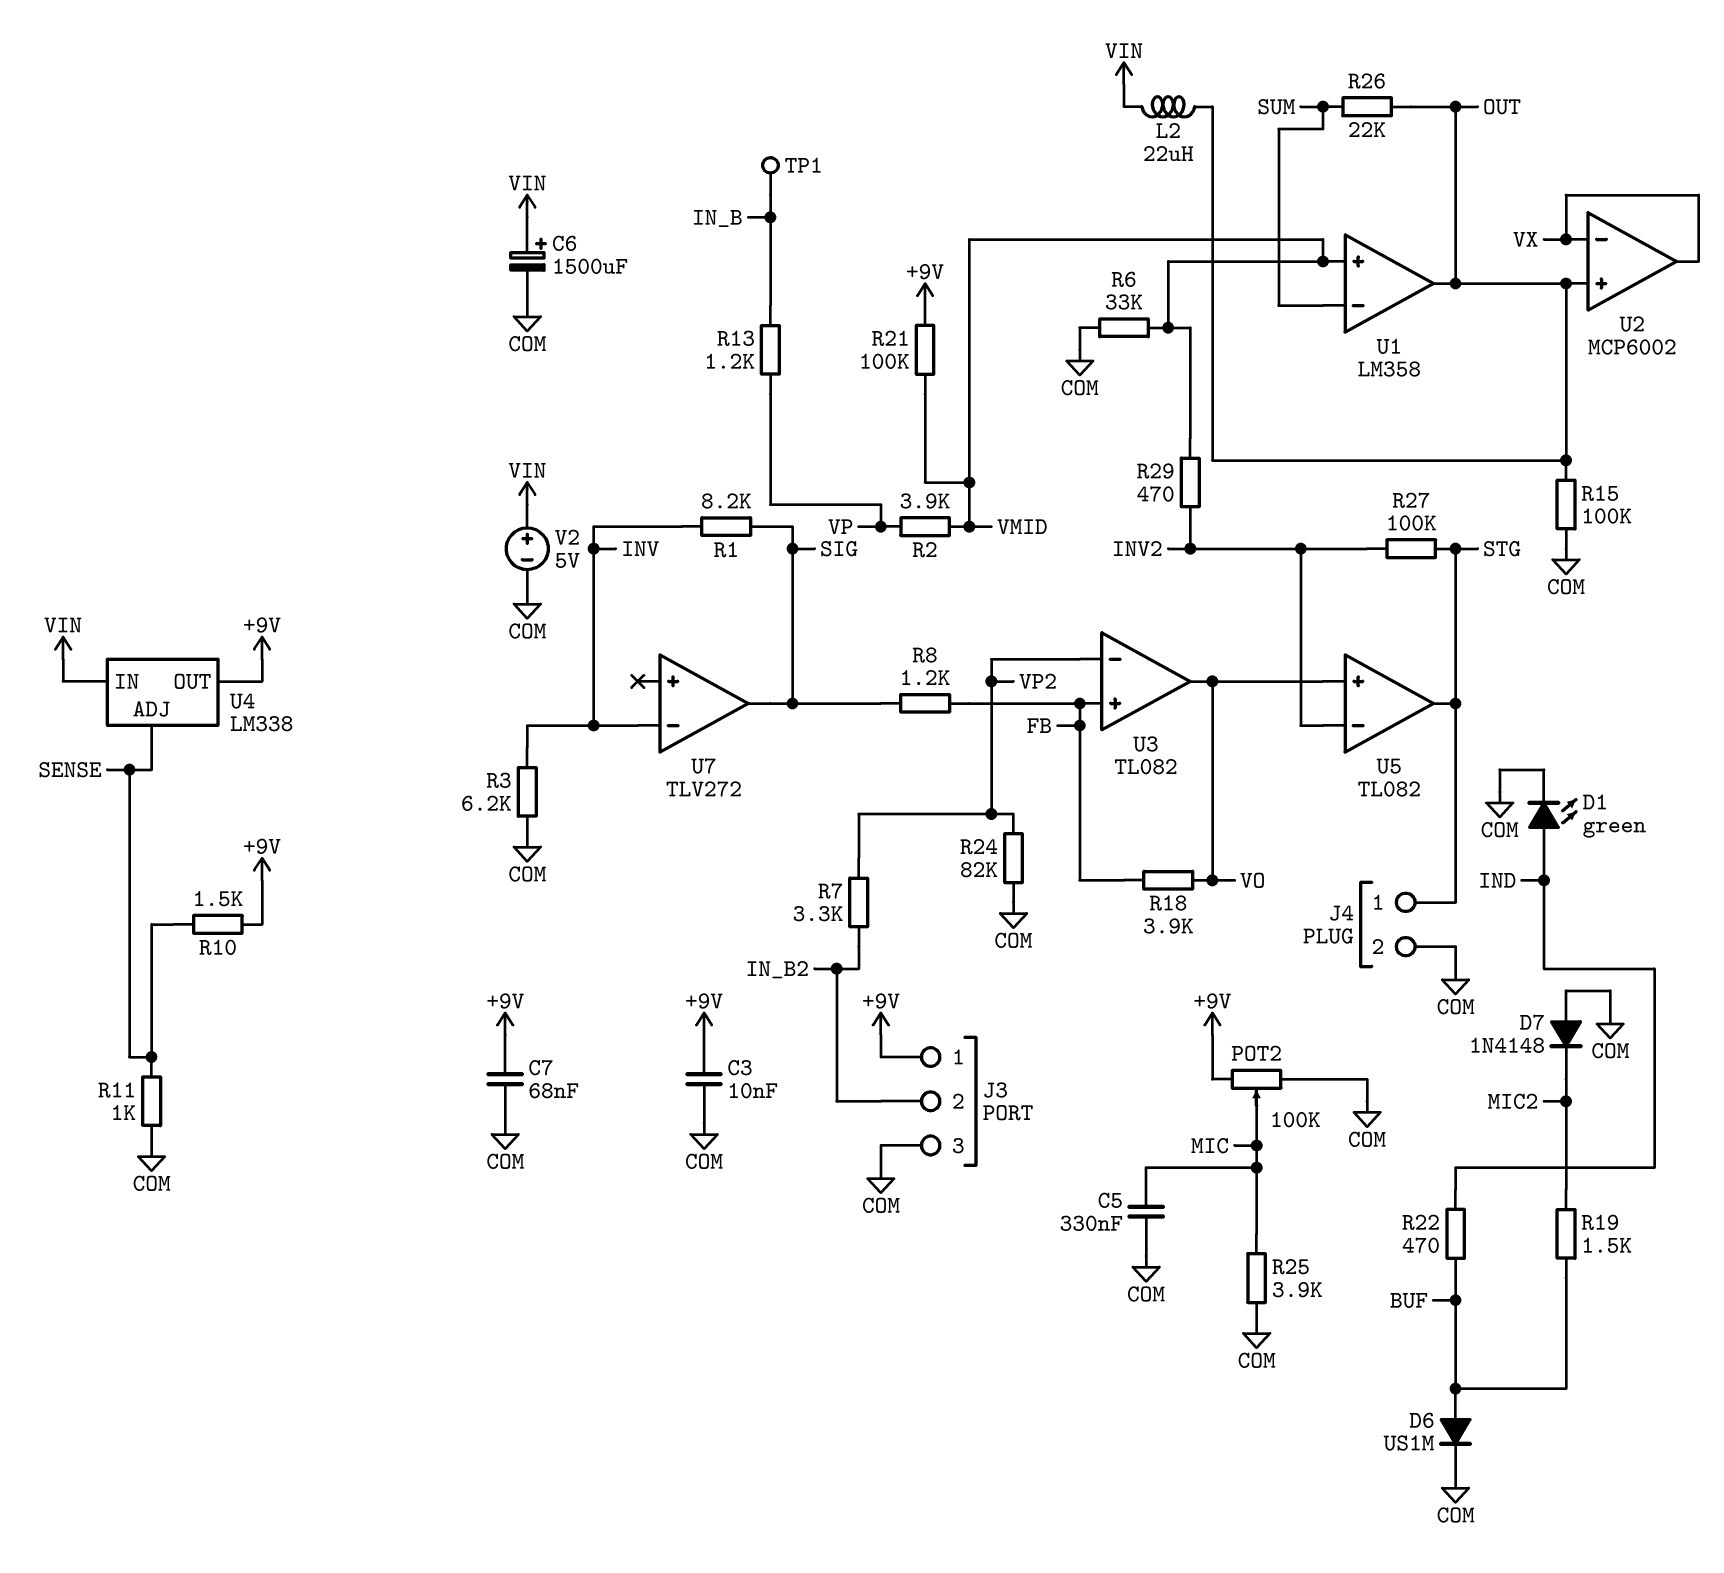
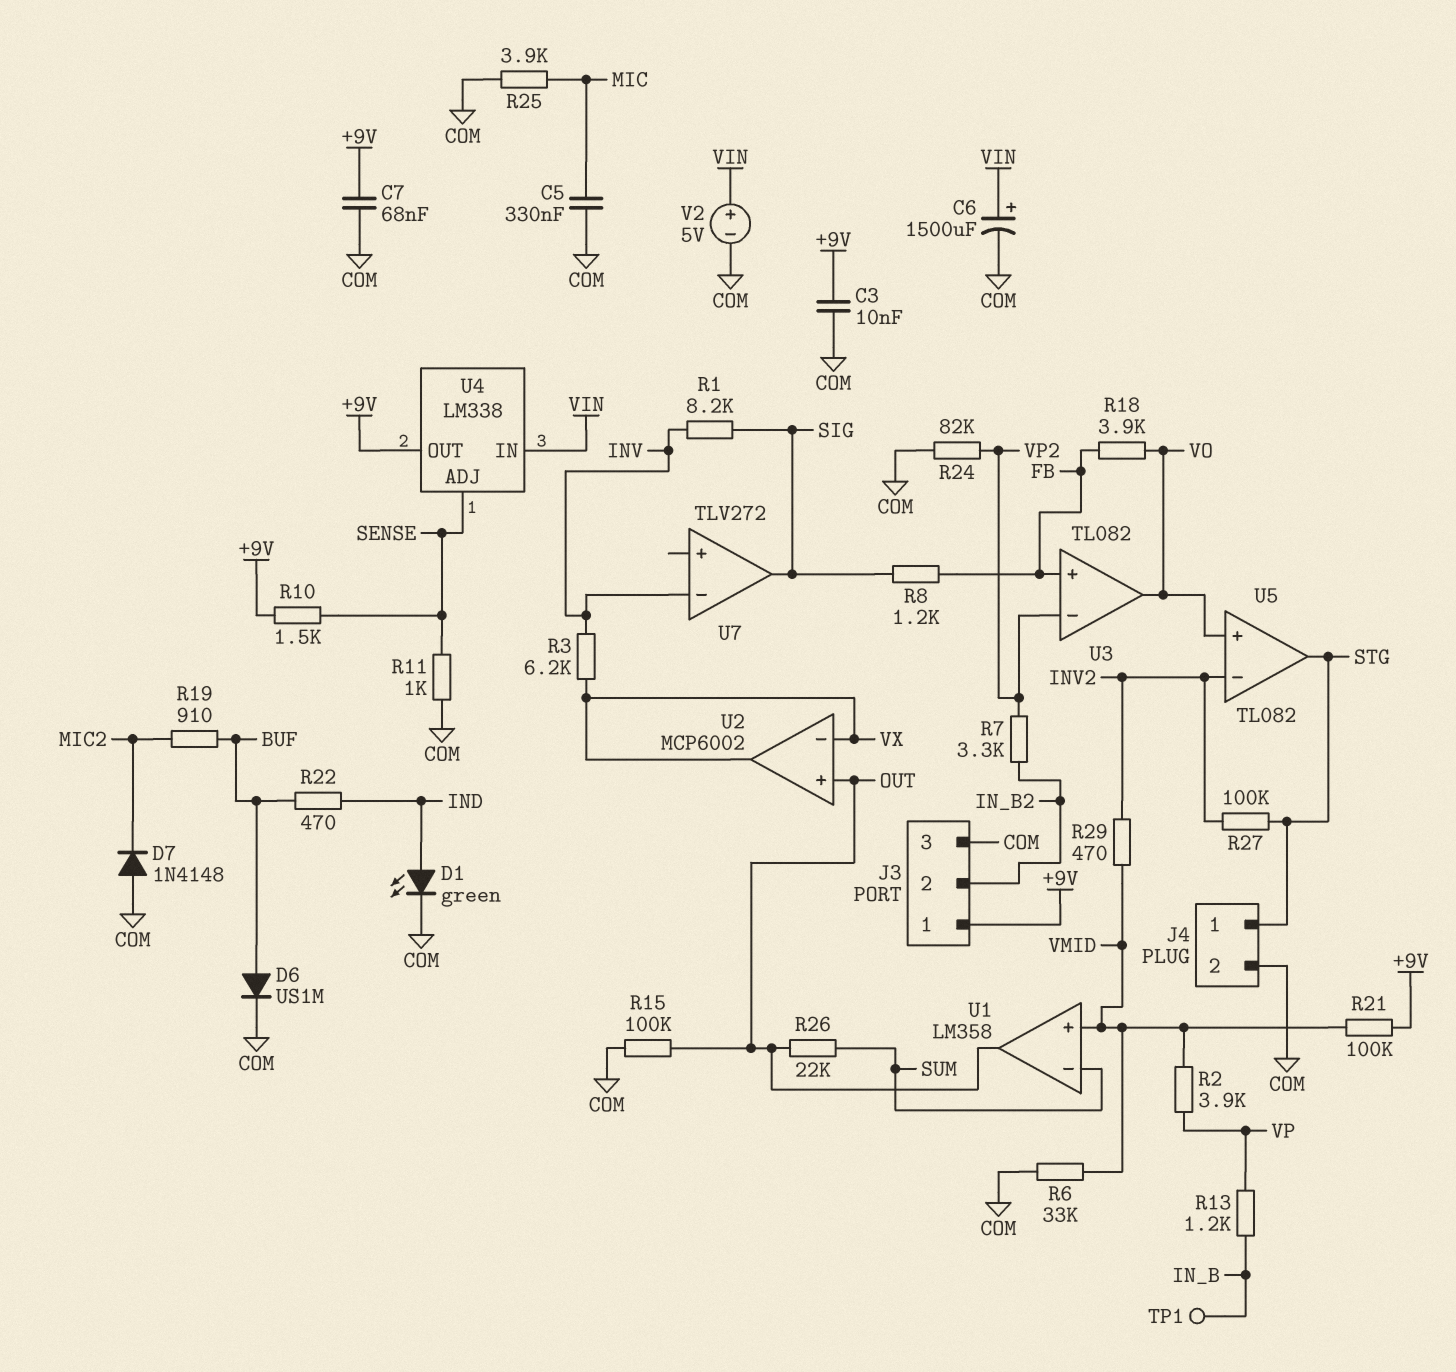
L2: 22uH (OUT, VIN) -> none
POT2: 100k (+9V, COM, wiper MIC) -> none
R3: 6.2k (COM, INV) -> 6.2k (INV, VX)
R19: 1.5k (BUF, MIC2) -> 910 (BUF, MIC2)

